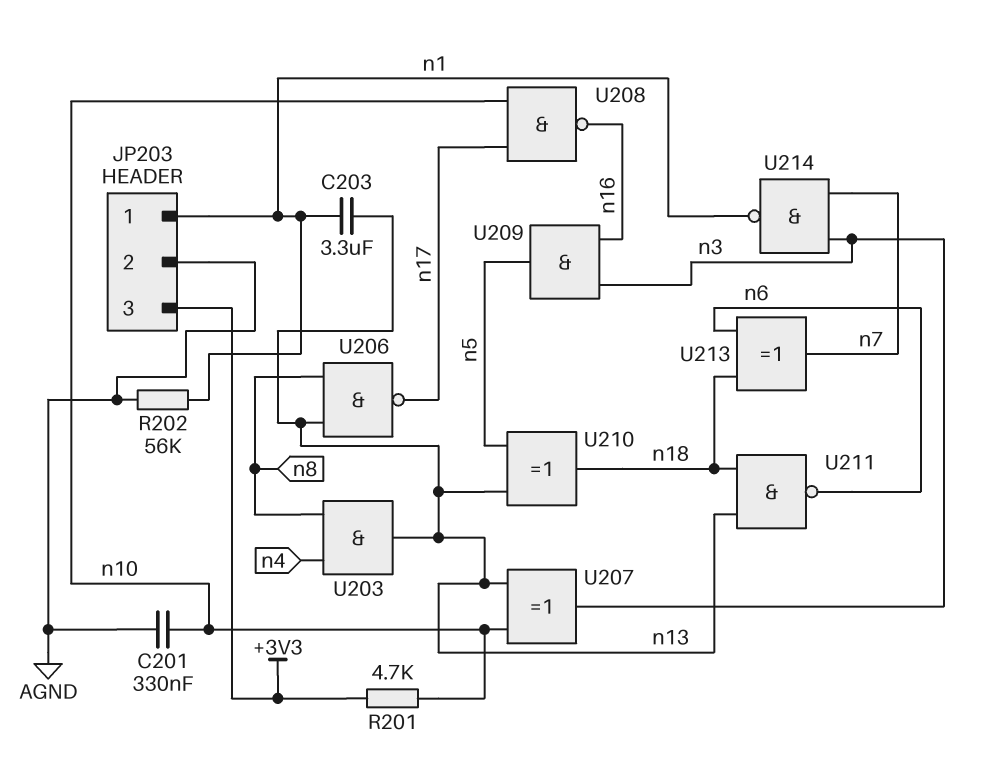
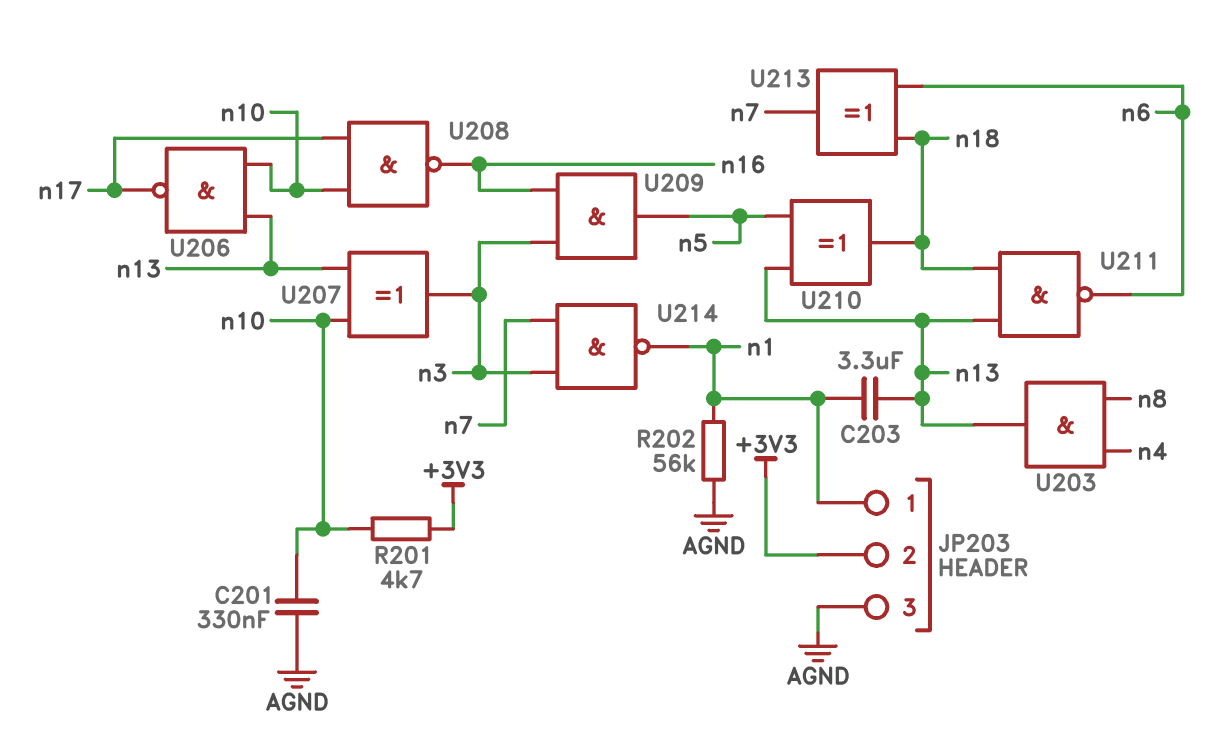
JP203 pin 2: AGND -> +3V3
JP203 pin 3: +3V3 -> AGND
U206: NAND (in n8, in n13, out n17) -> NAND (in n10, in n13, out n17)

